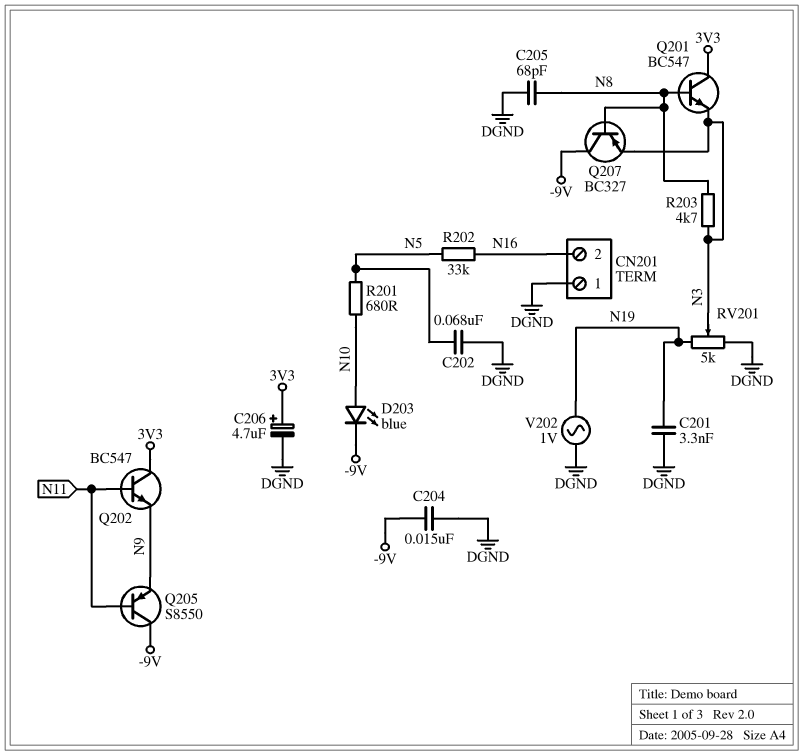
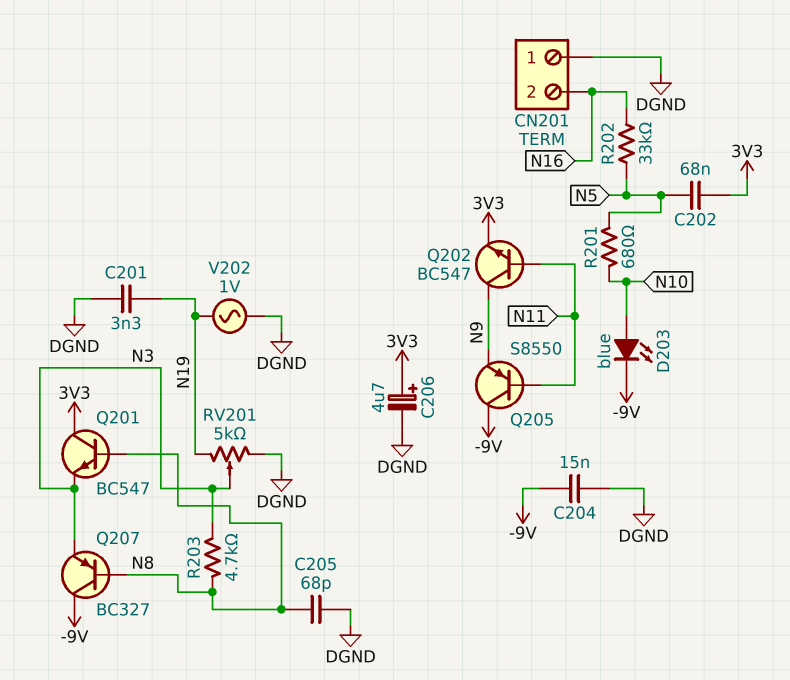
C202: 68nF (DGND, N5) -> 68nF (3V3, N5)
Q202: NPN BC547 (B N11, C 3V3, E N9) -> NPN BC547 (B N11, C N9, E 3V3)

